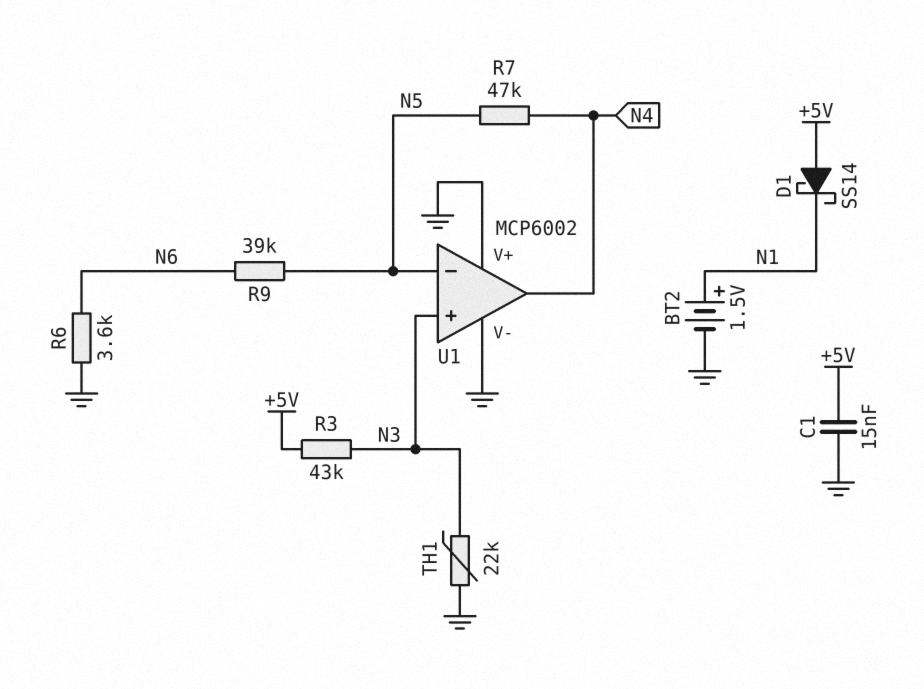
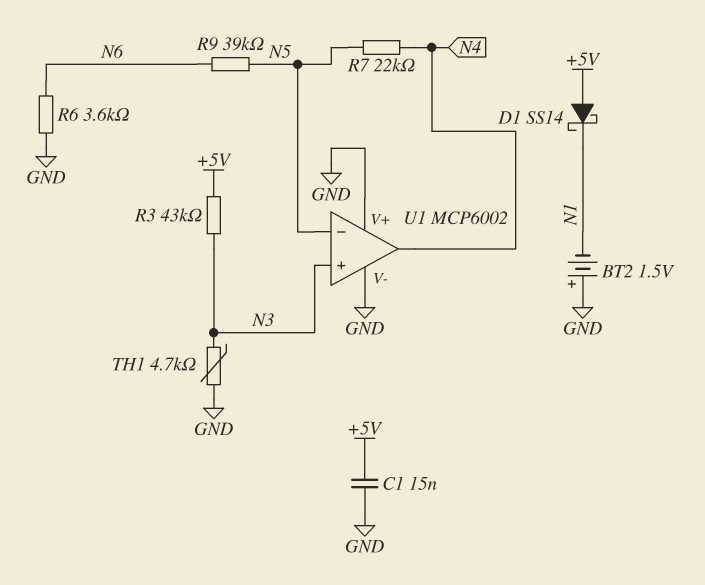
BT2: 1.5V (plus N1, minus GND) -> 1.5V (plus GND, minus N1)
R7: 47k (N4, N5) -> 22k (N4, N5)
TH1: 22k (GND, N3) -> 4.7k (GND, N3)

